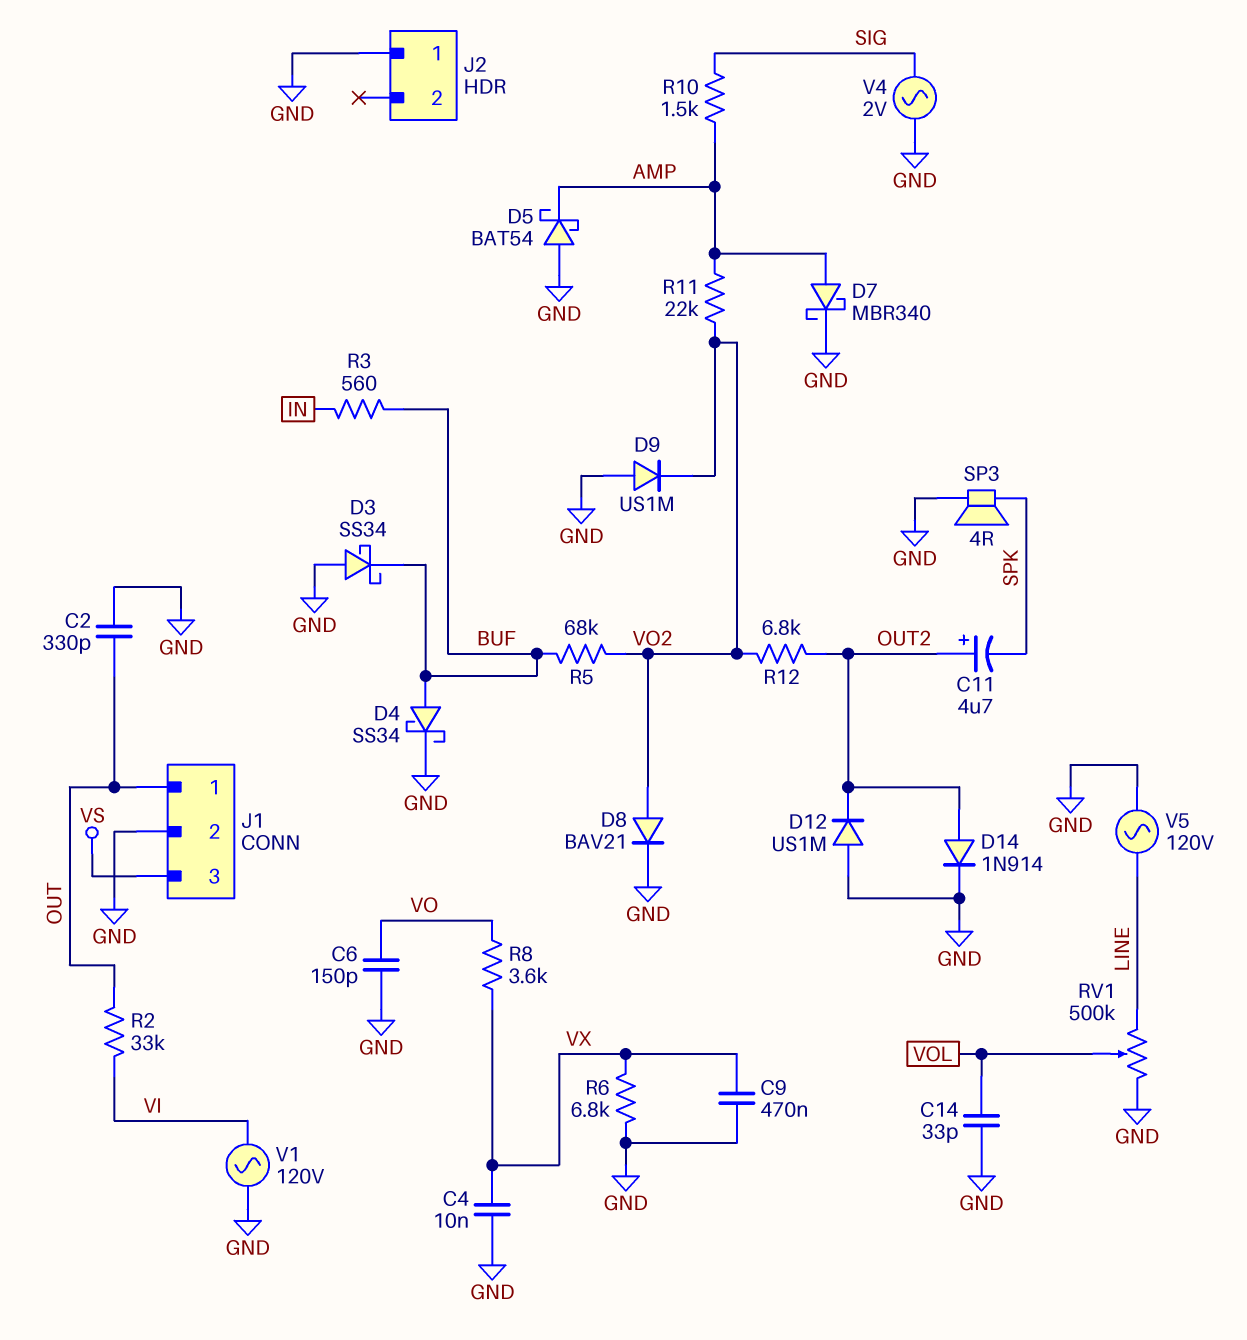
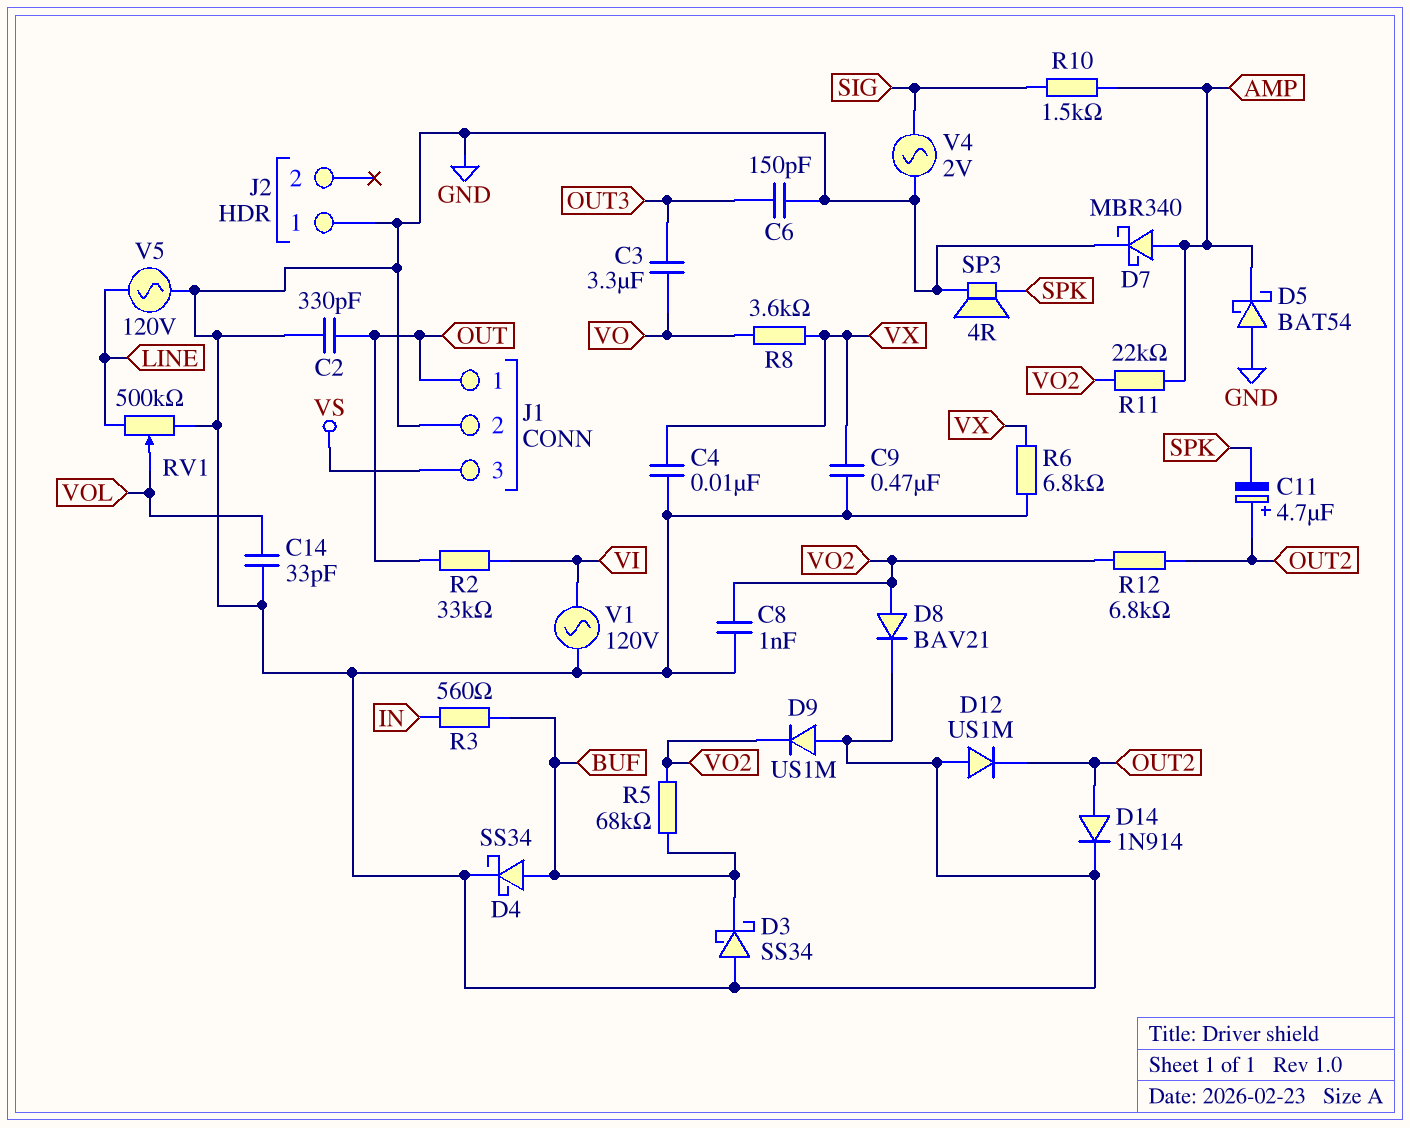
C3: none -> 3.3uF (OUT3, VO)
C6: 150pF (GND, VO) -> 150pF (GND, OUT3)
C8: none -> 1nF (GND, VO2)

